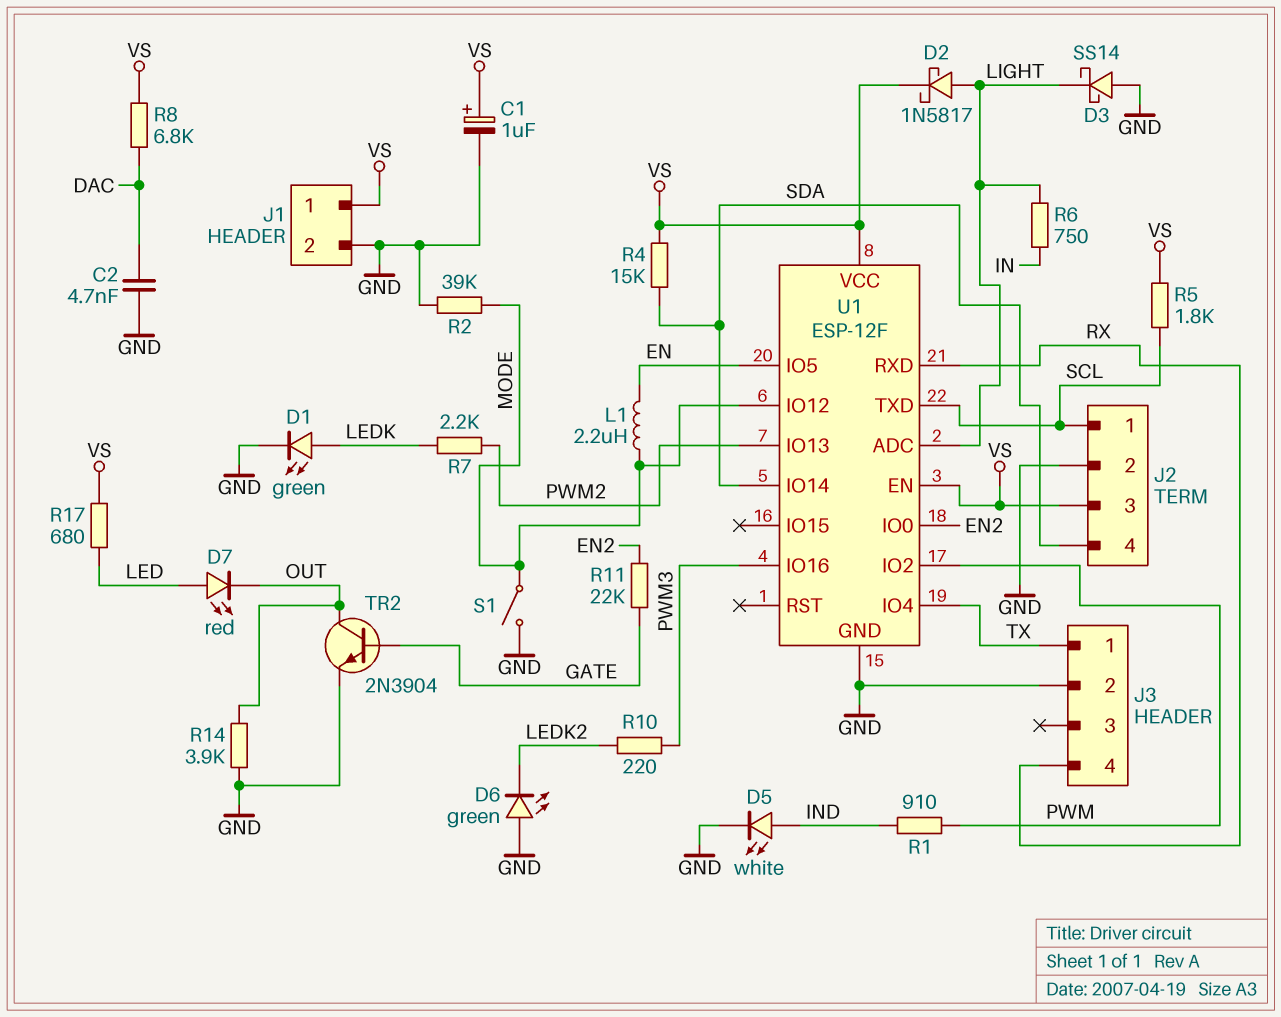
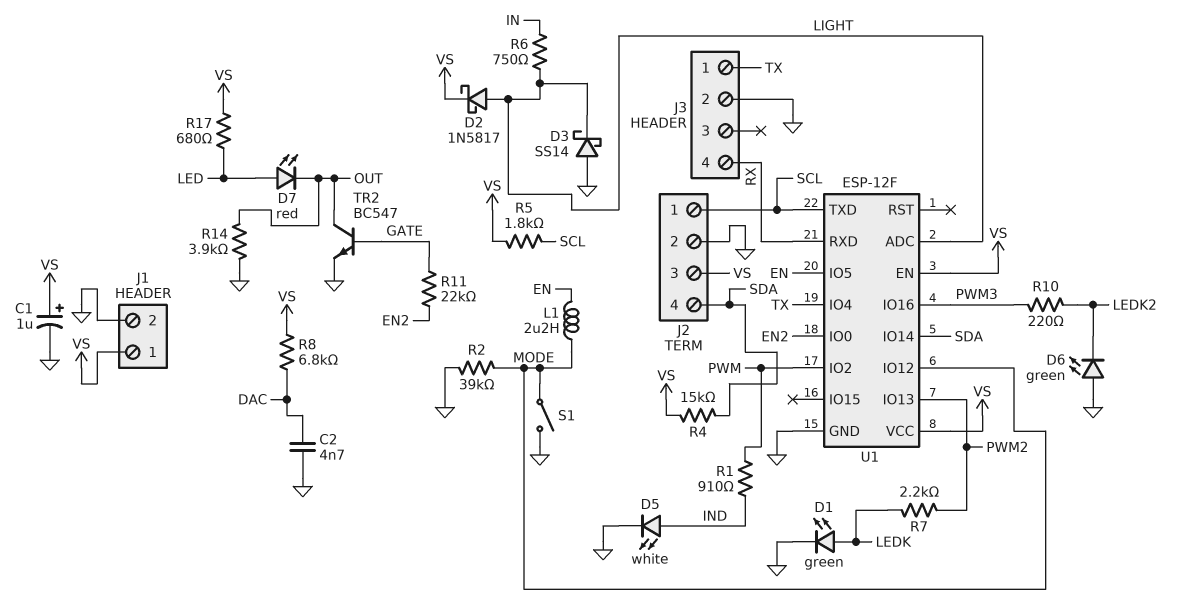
TR2: NPN 2N3904 (B GATE, C OUT, E GND) -> NPN BC547 (B GATE, C OUT, E GND)

